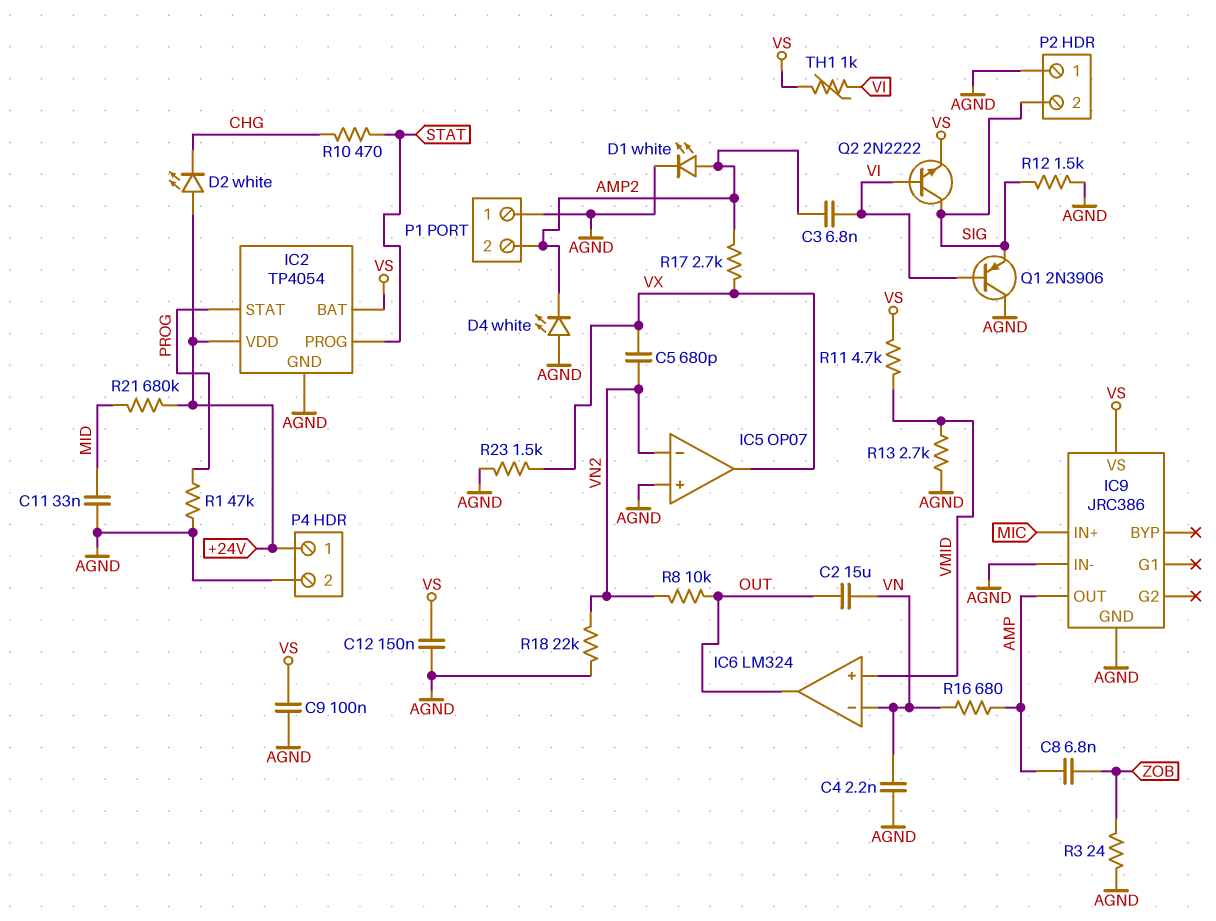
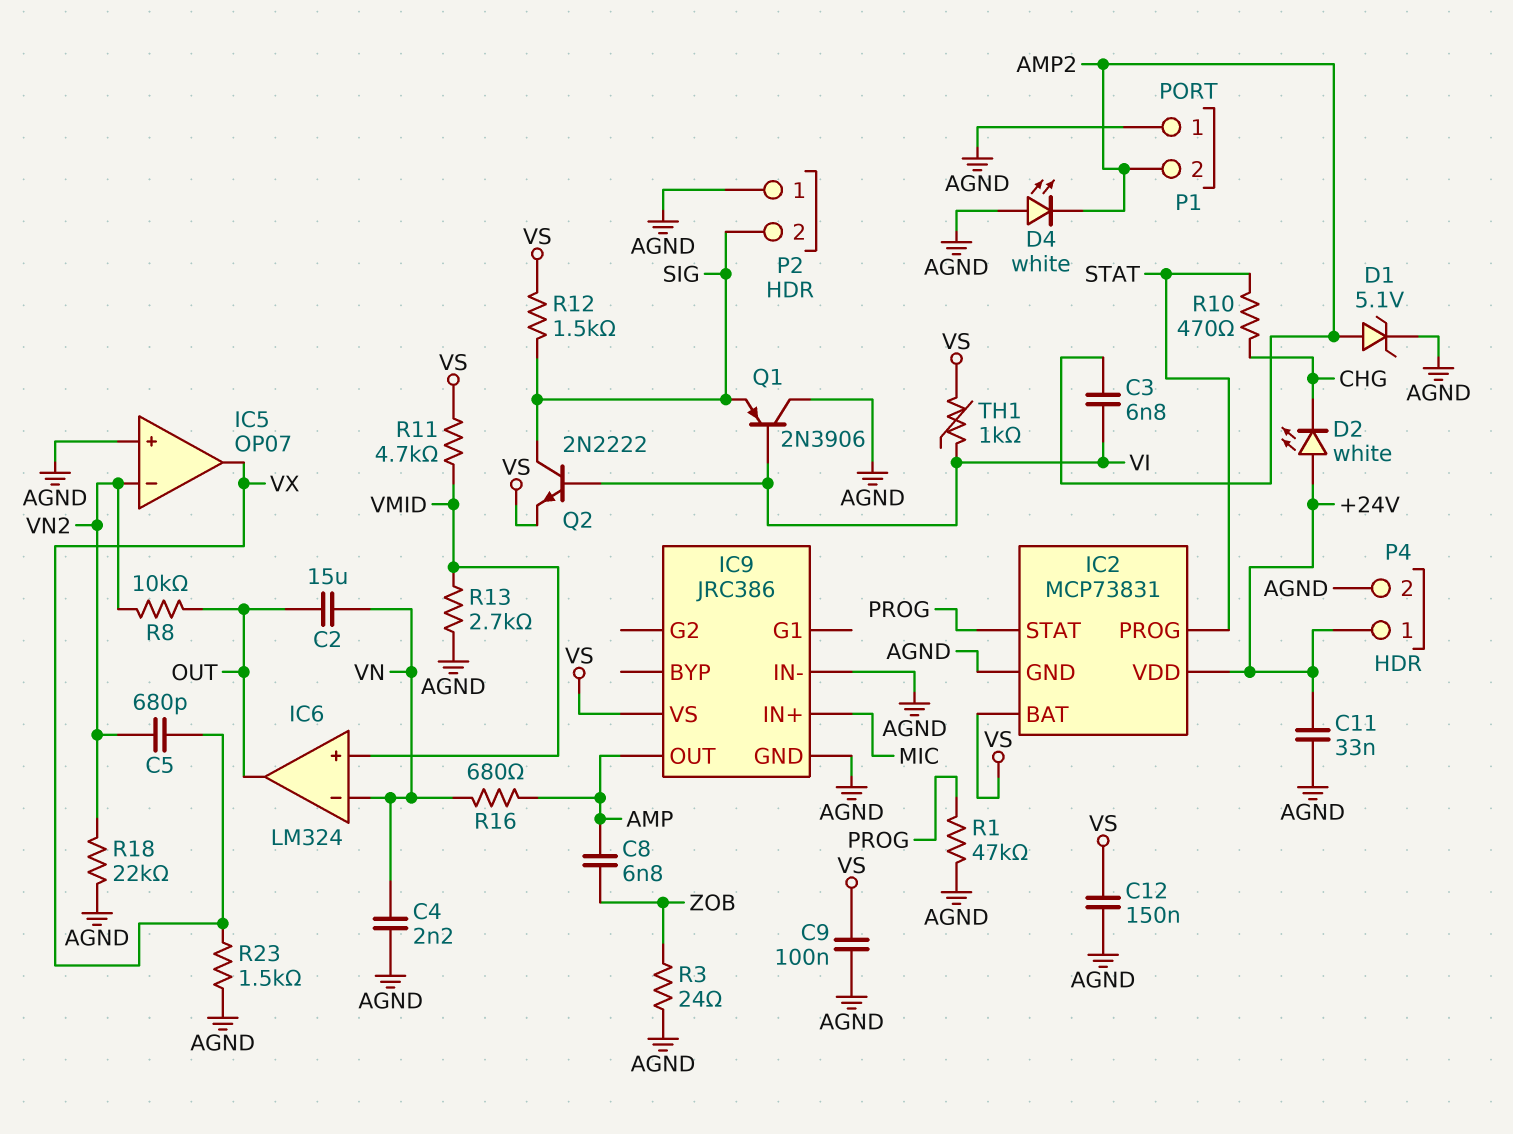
C11: 33nF (AGND, MID) -> 33nF (+24V, AGND)
D1: LED white (A AMP2, K AGND) -> zener 5.1V (A AMP2, K AGND)
IC2: TP4054 -> MCP73831
R12: 1.5k (AGND, SIG) -> 1.5k (SIG, VS)
R17: 2.7k (AMP2, VX) -> none
R21: 680k (+24V, MID) -> none

